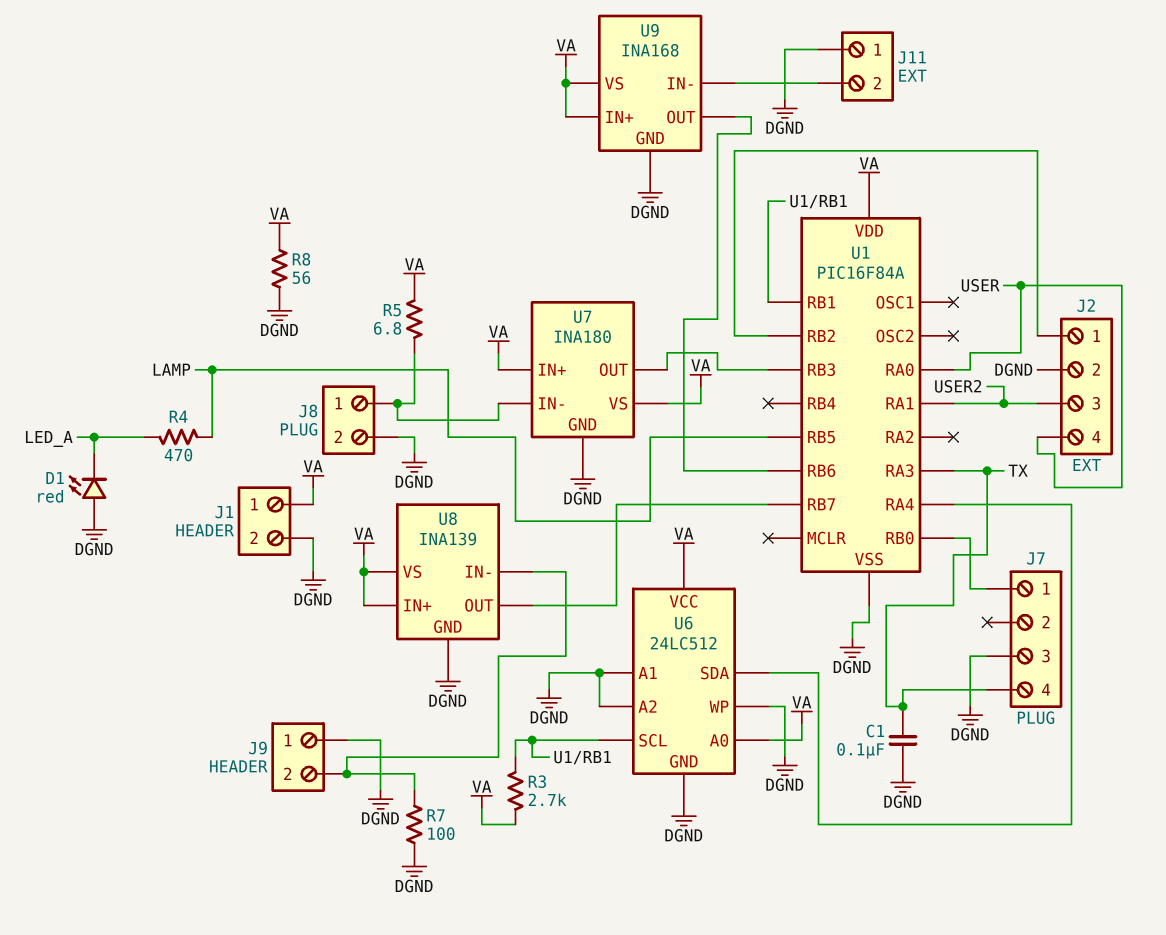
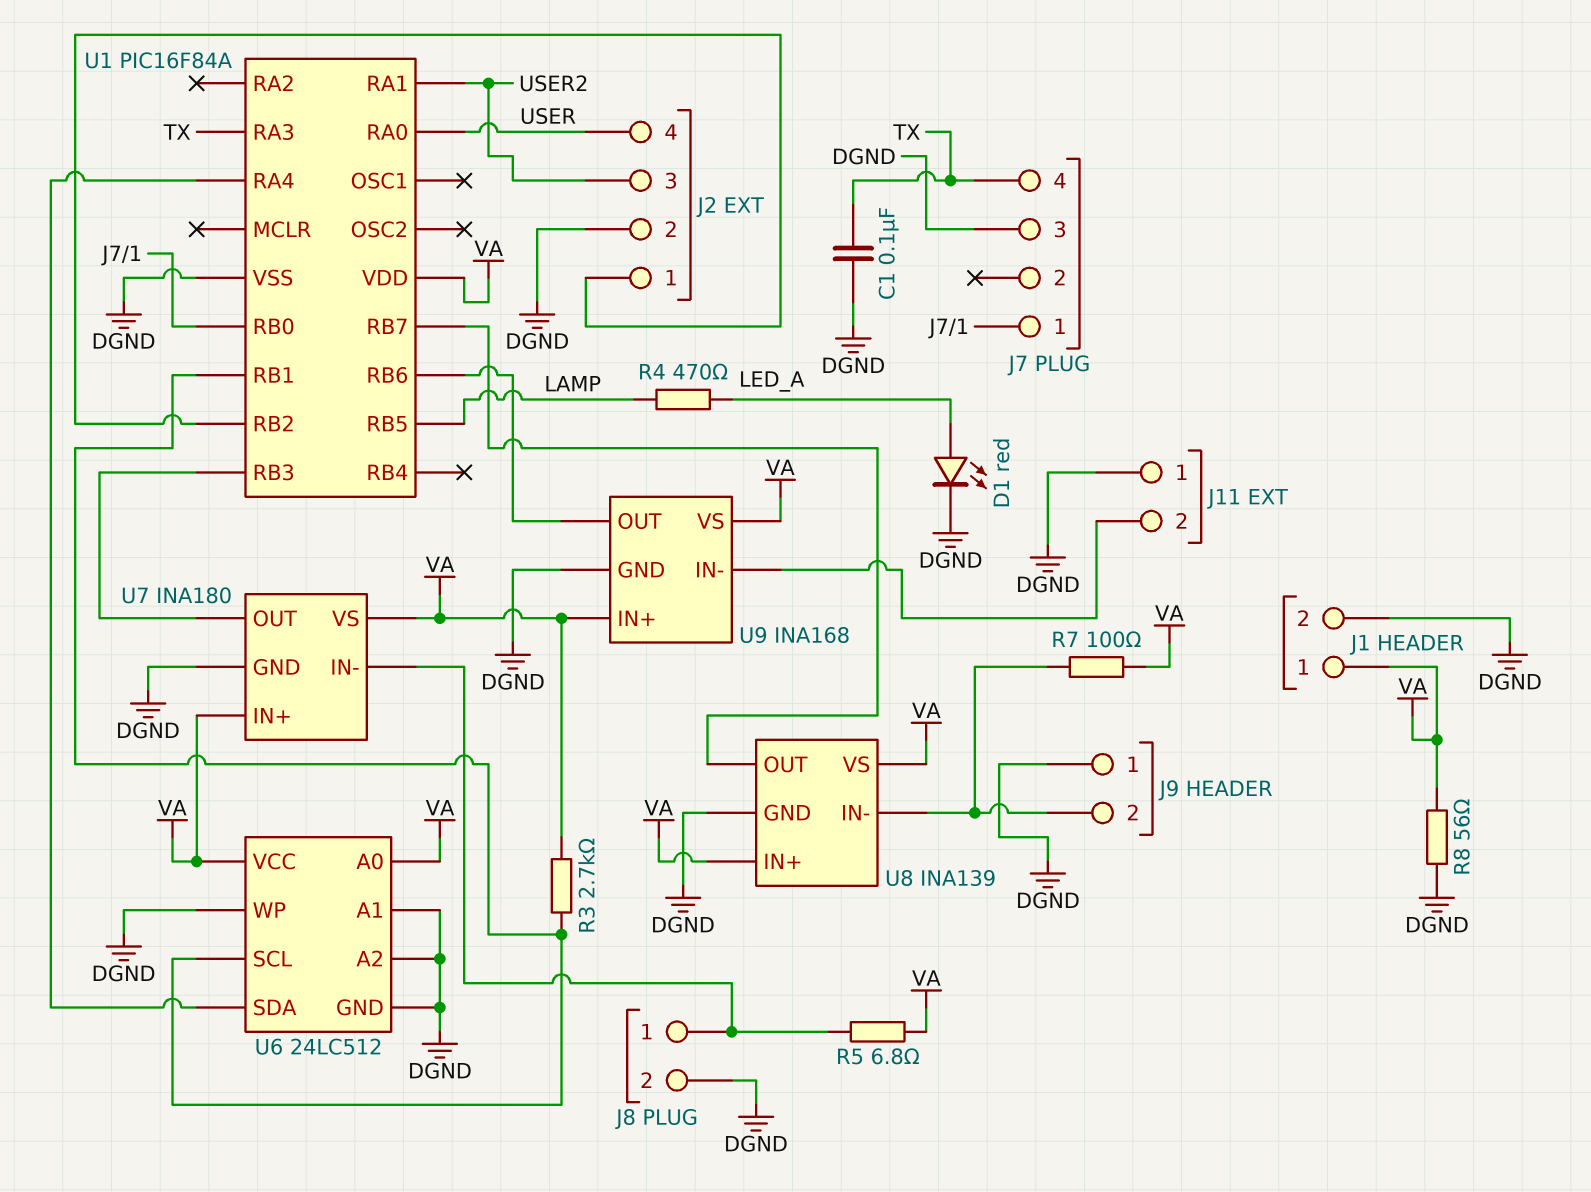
D1: LED red (A DGND, K LED_A) -> LED red (A LED_A, K DGND)
R7: 100 (DGND, J9/2) -> 100 (J9/2, VA)

